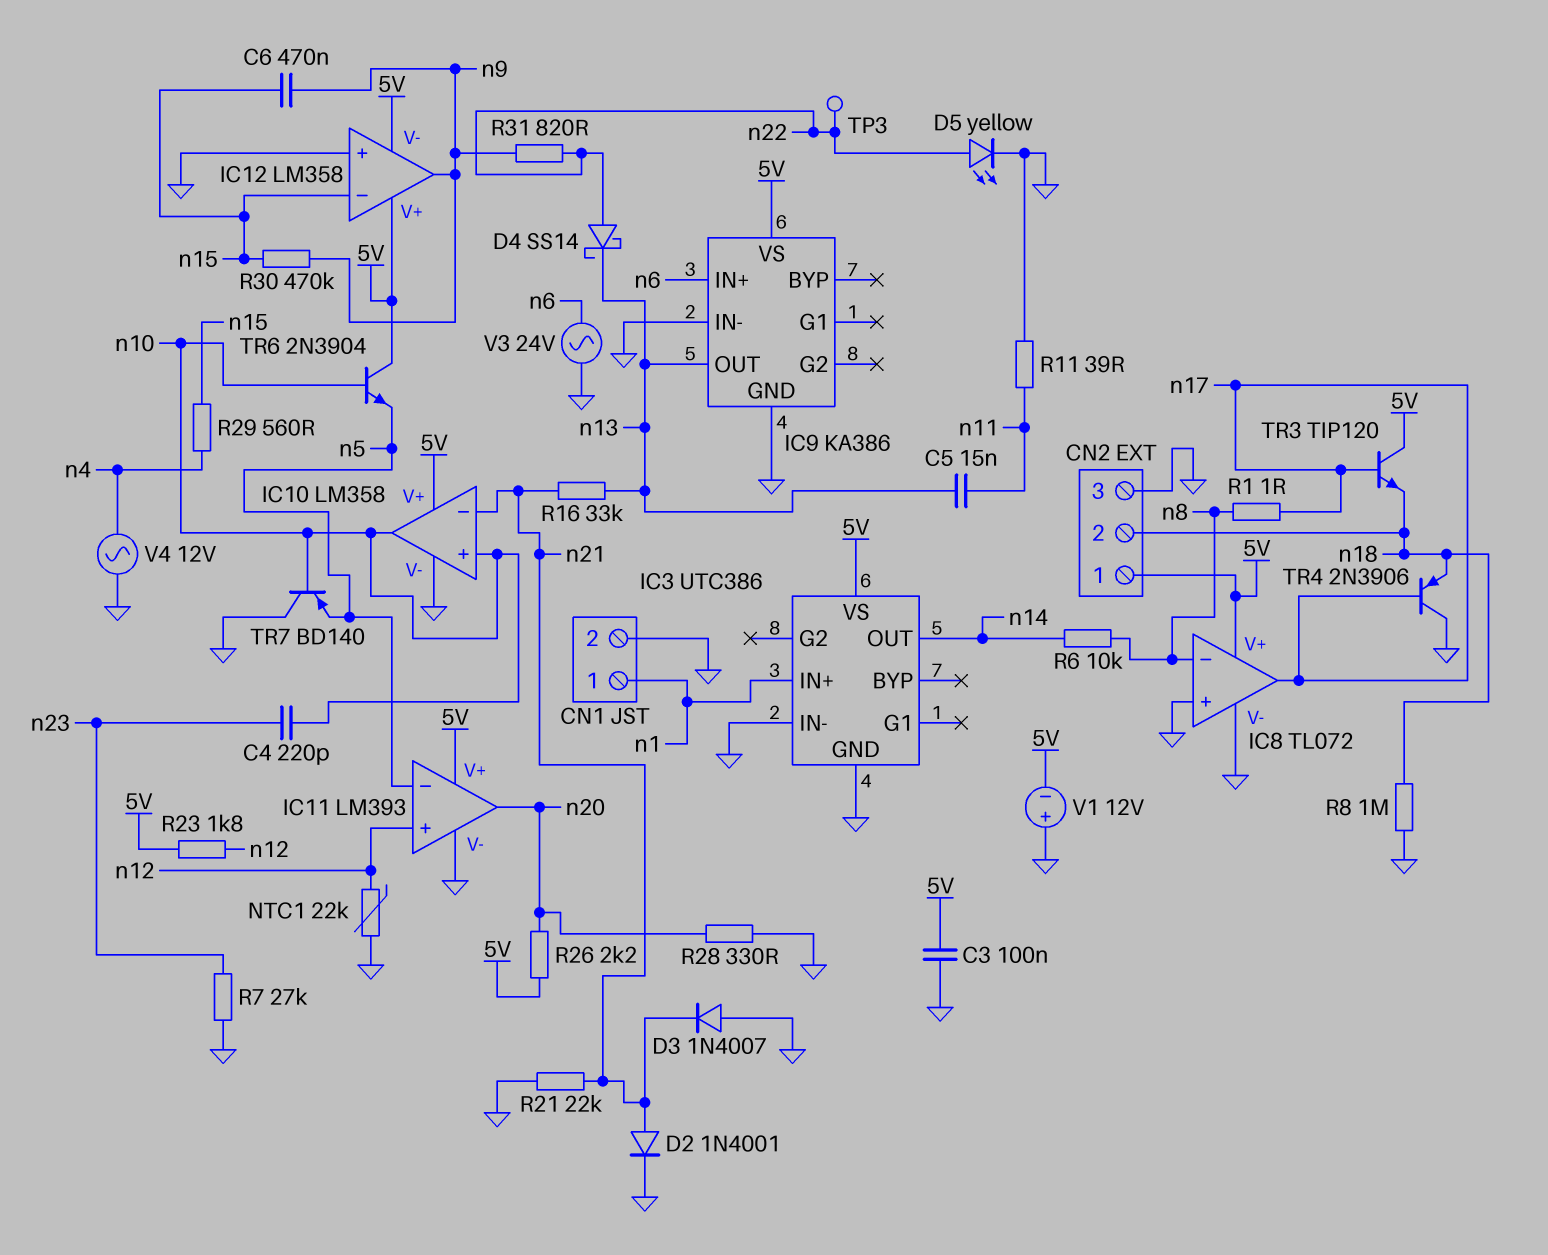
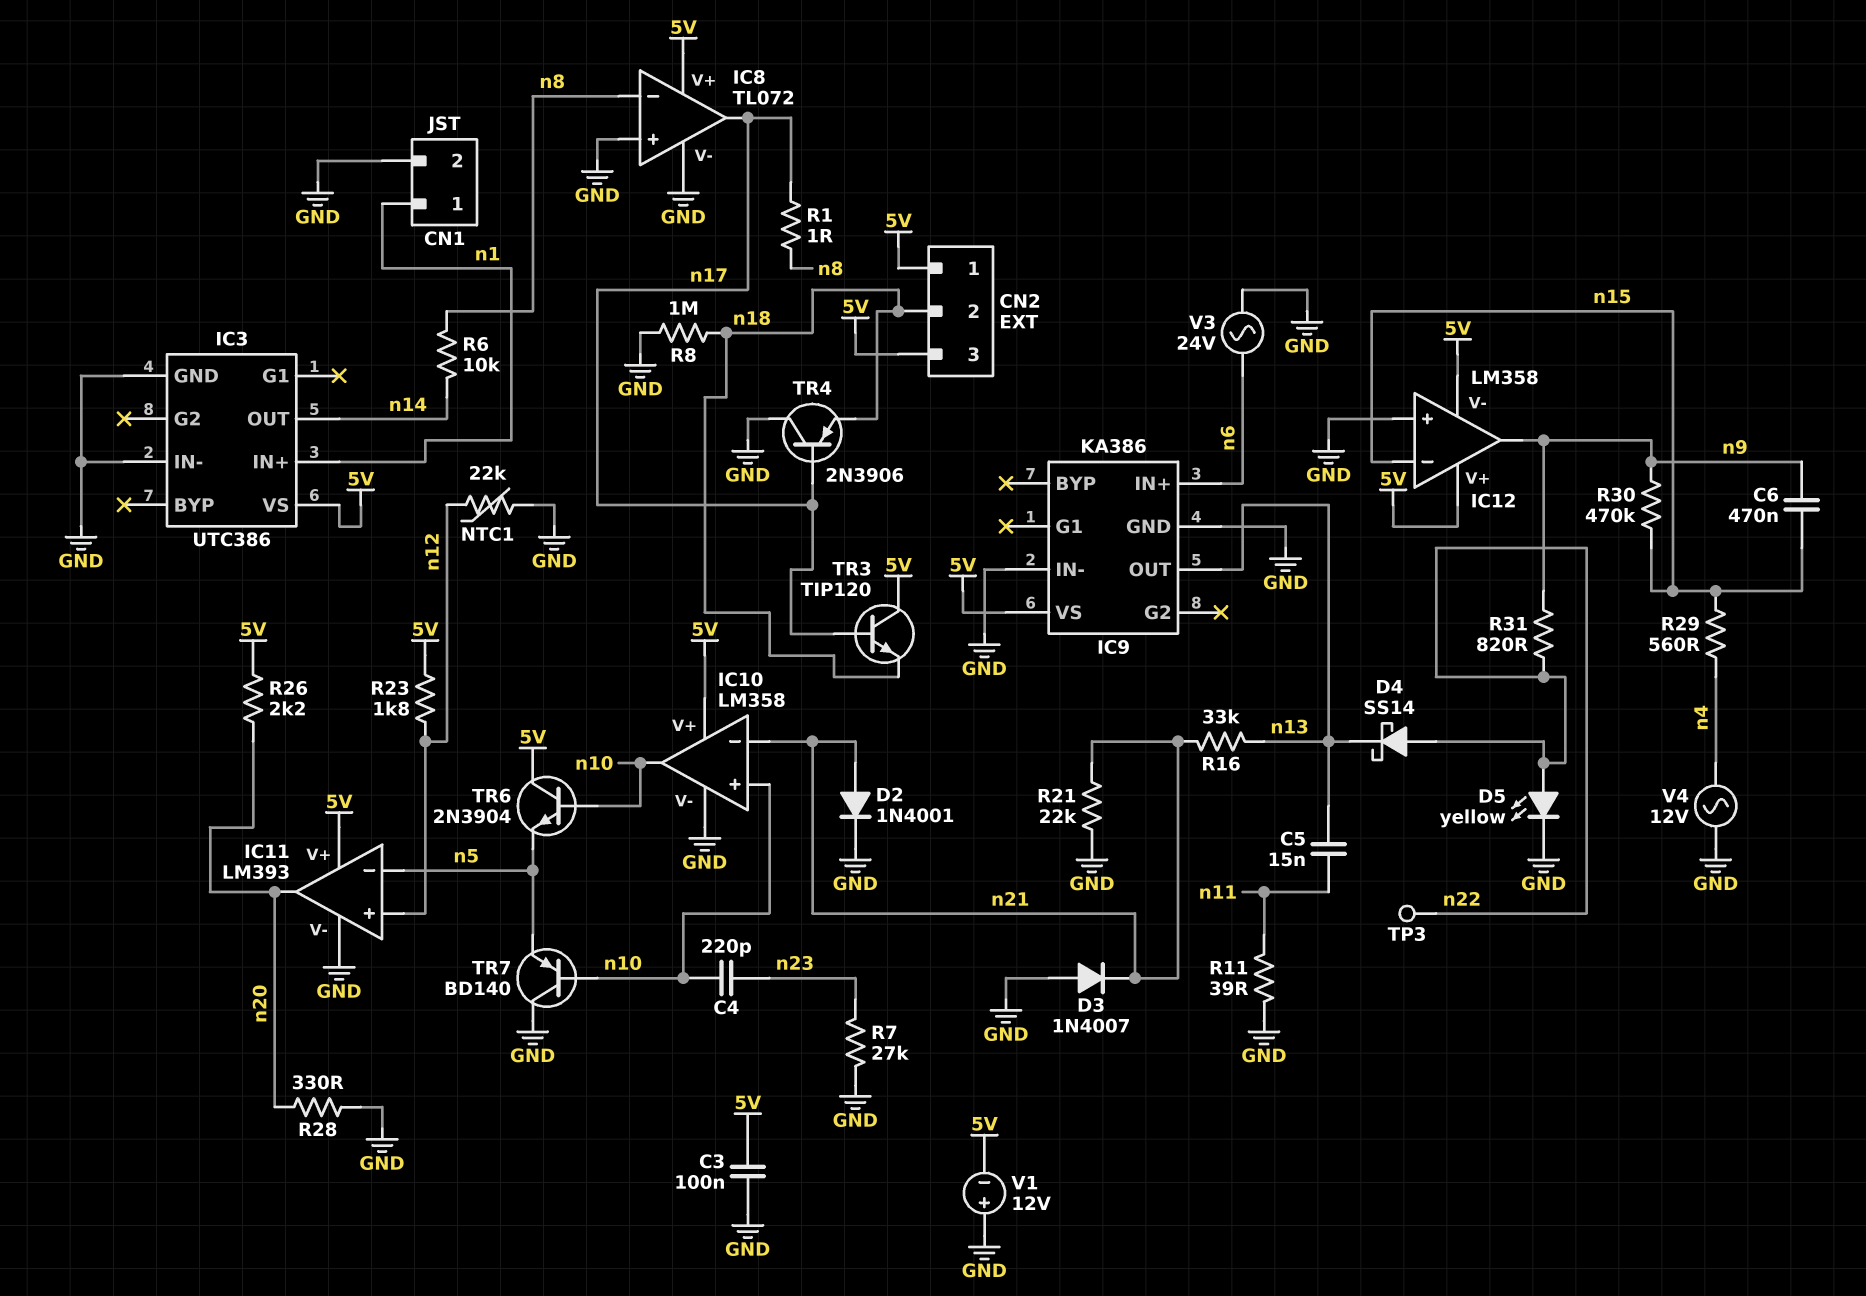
CN2 pin 3: GND -> 5V

